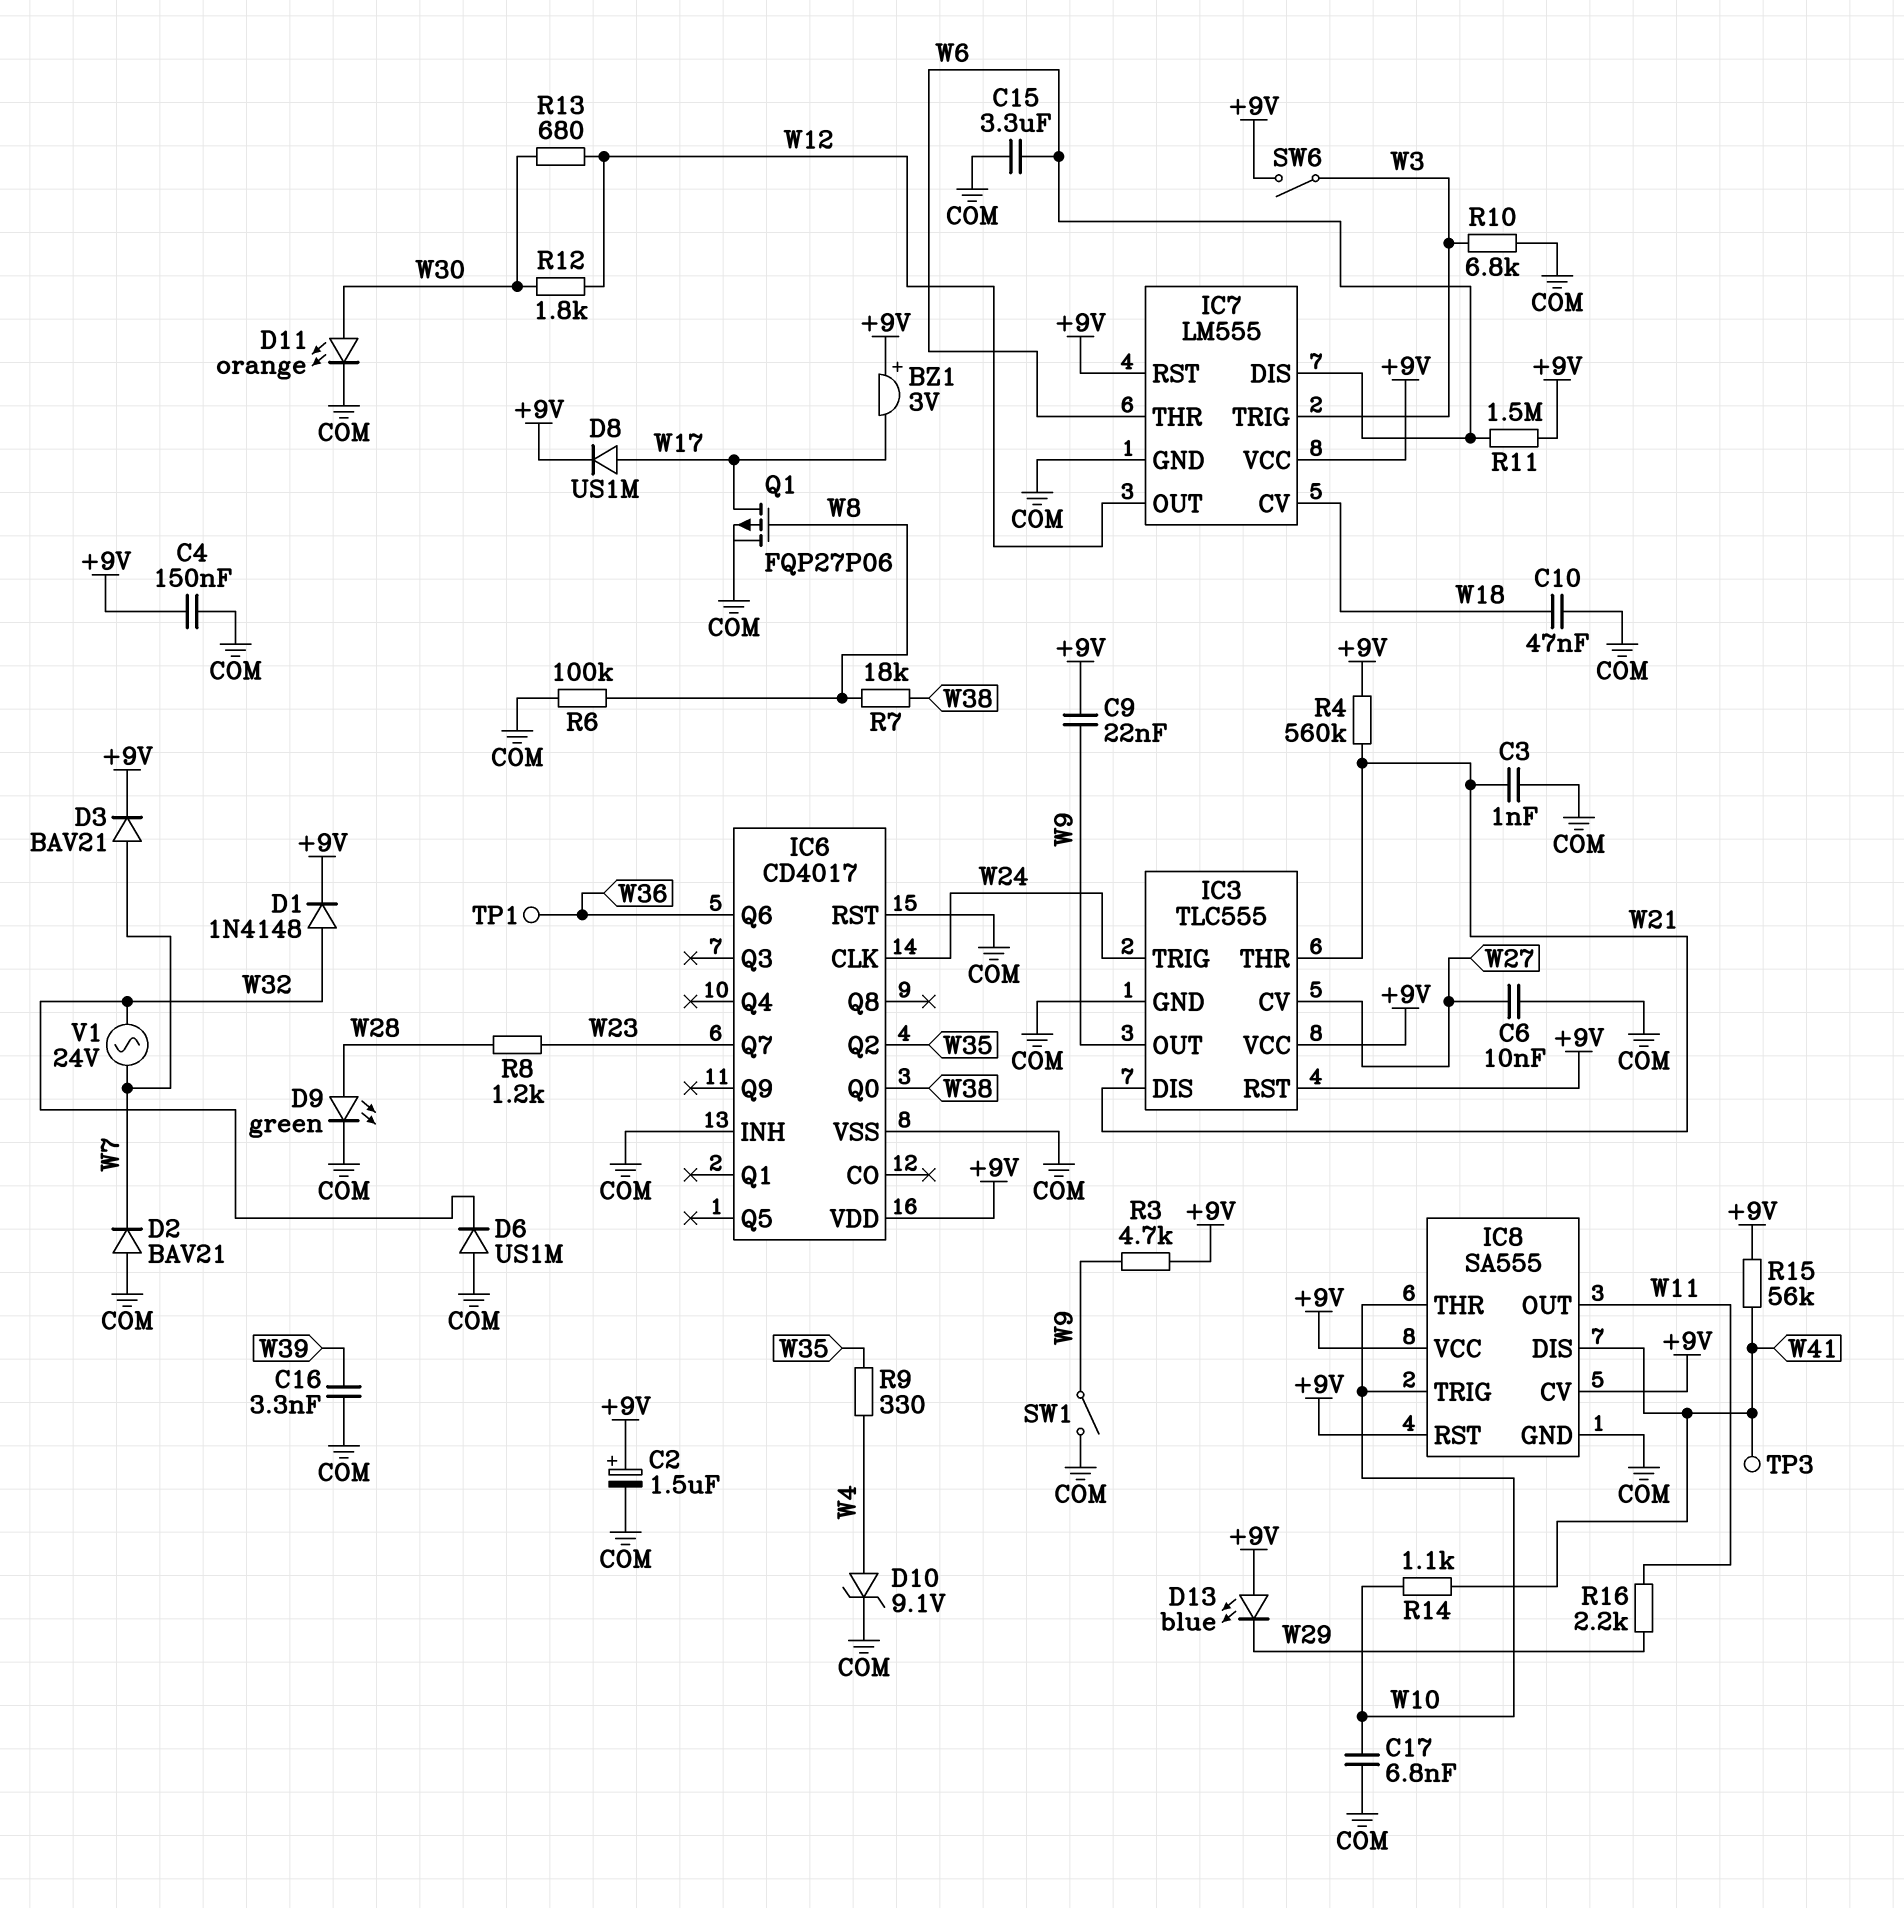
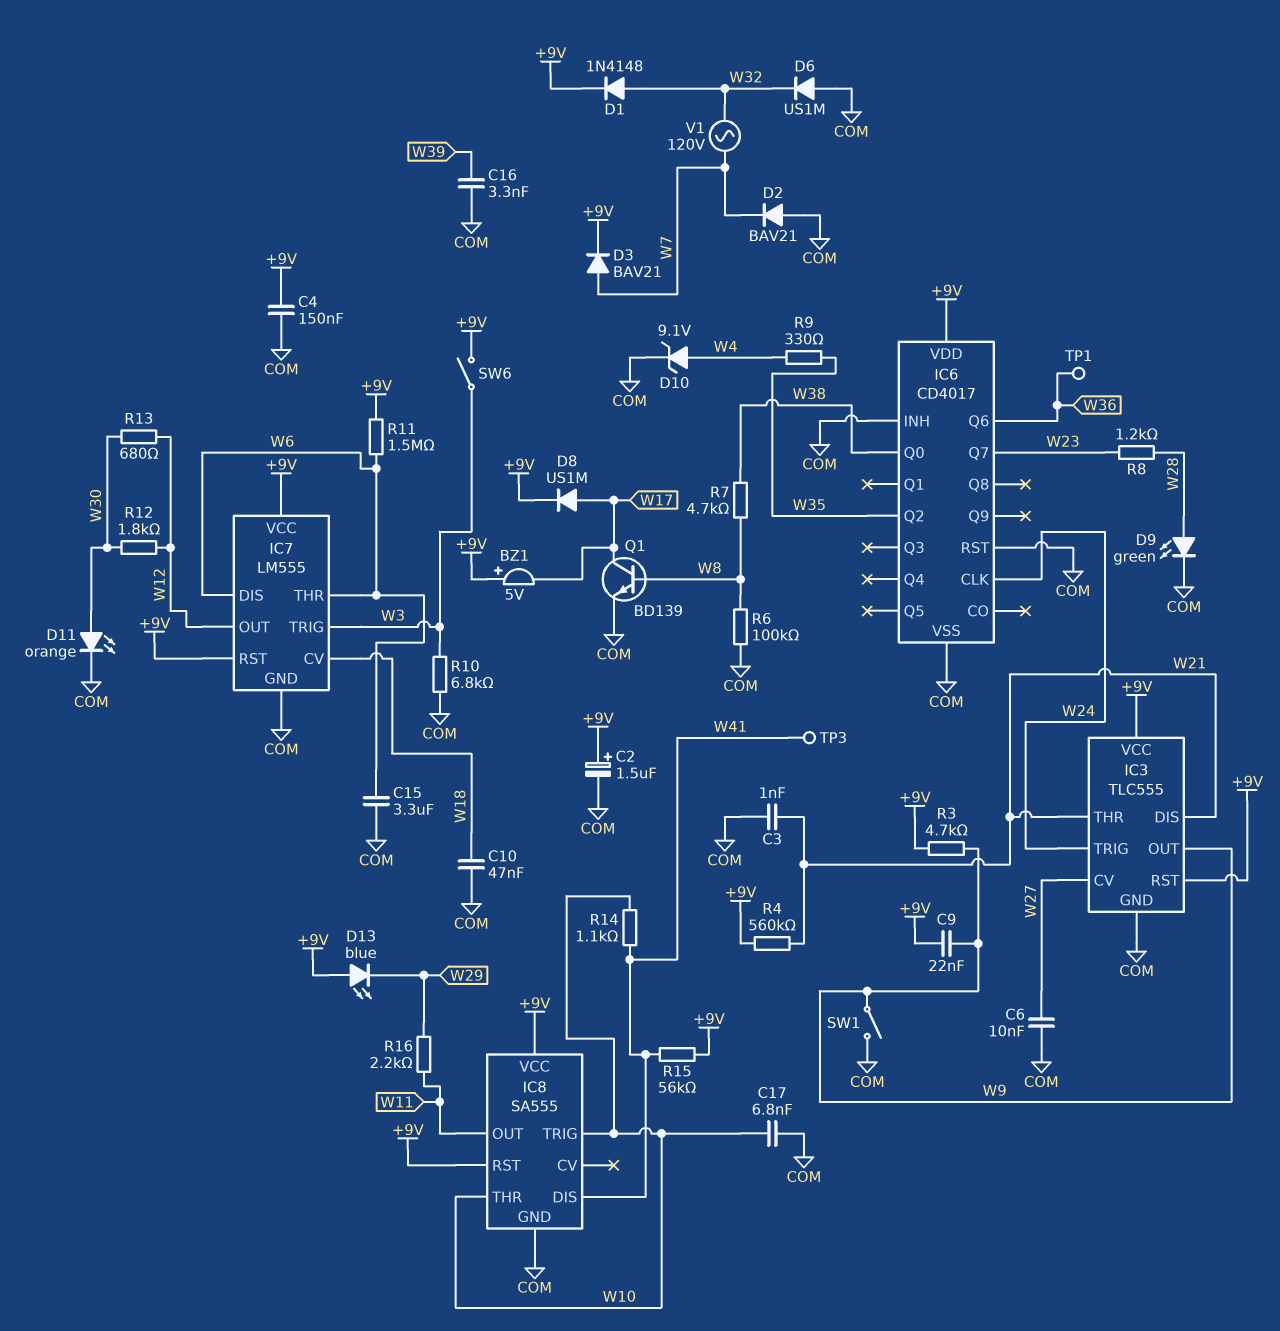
BZ1: buzzer 3V (plus +9V, minus W17) -> buzzer 5V (plus +9V, minus W17)
IC8 pin CV: +9V -> none
Q1: PMOS FQP27P06 (G W8, D W17, S COM) -> NPN BD139 (B W8, C W17, E COM)
R7: 18k (W8, W38) -> 4.7k (W8, W38)
V1: AC 24V (W7, W32) -> AC 120V (W7, W32)

